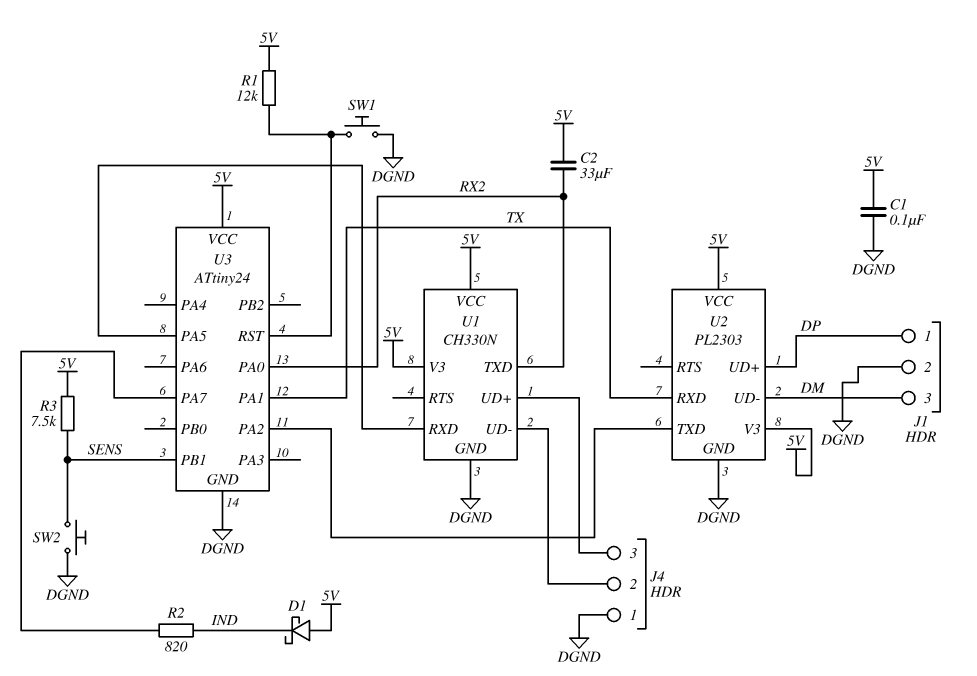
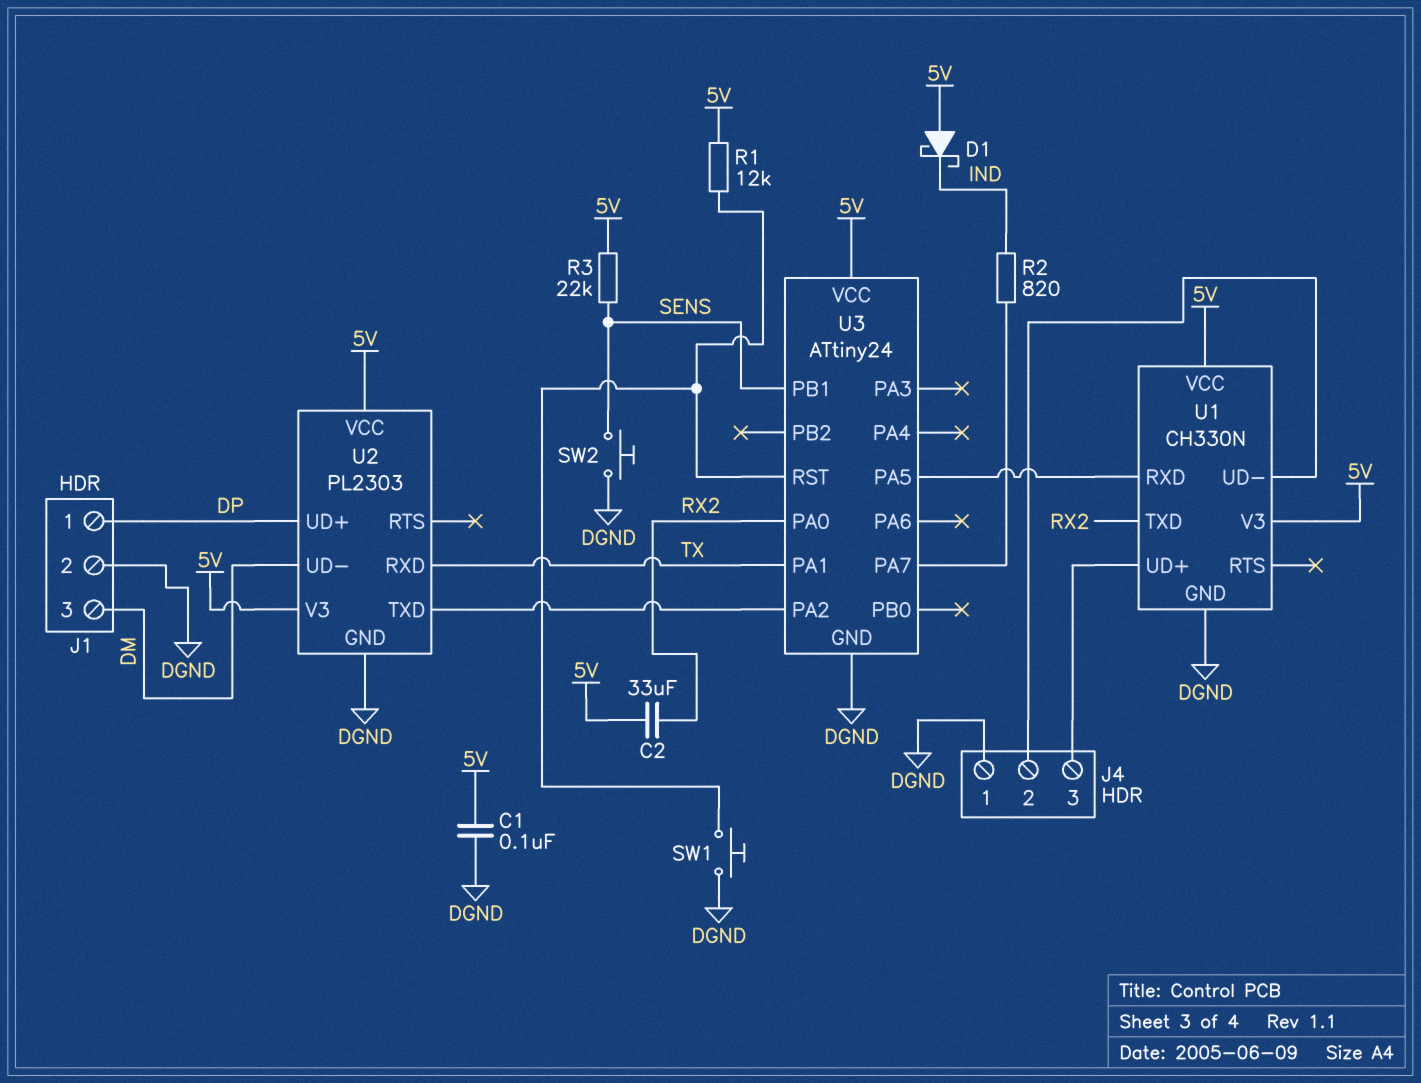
R3: 7.5k (5V, SENS) -> 22k (5V, SENS)

